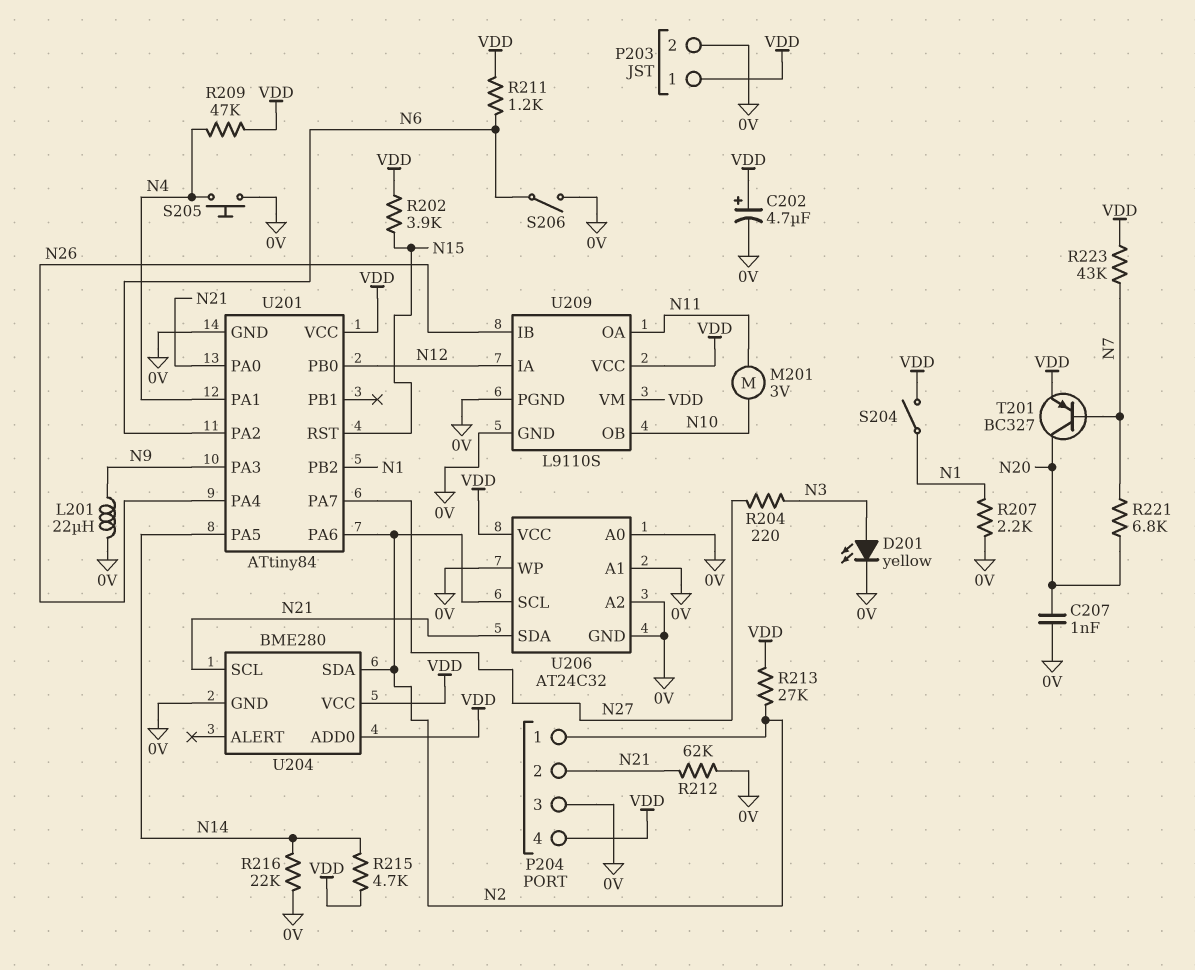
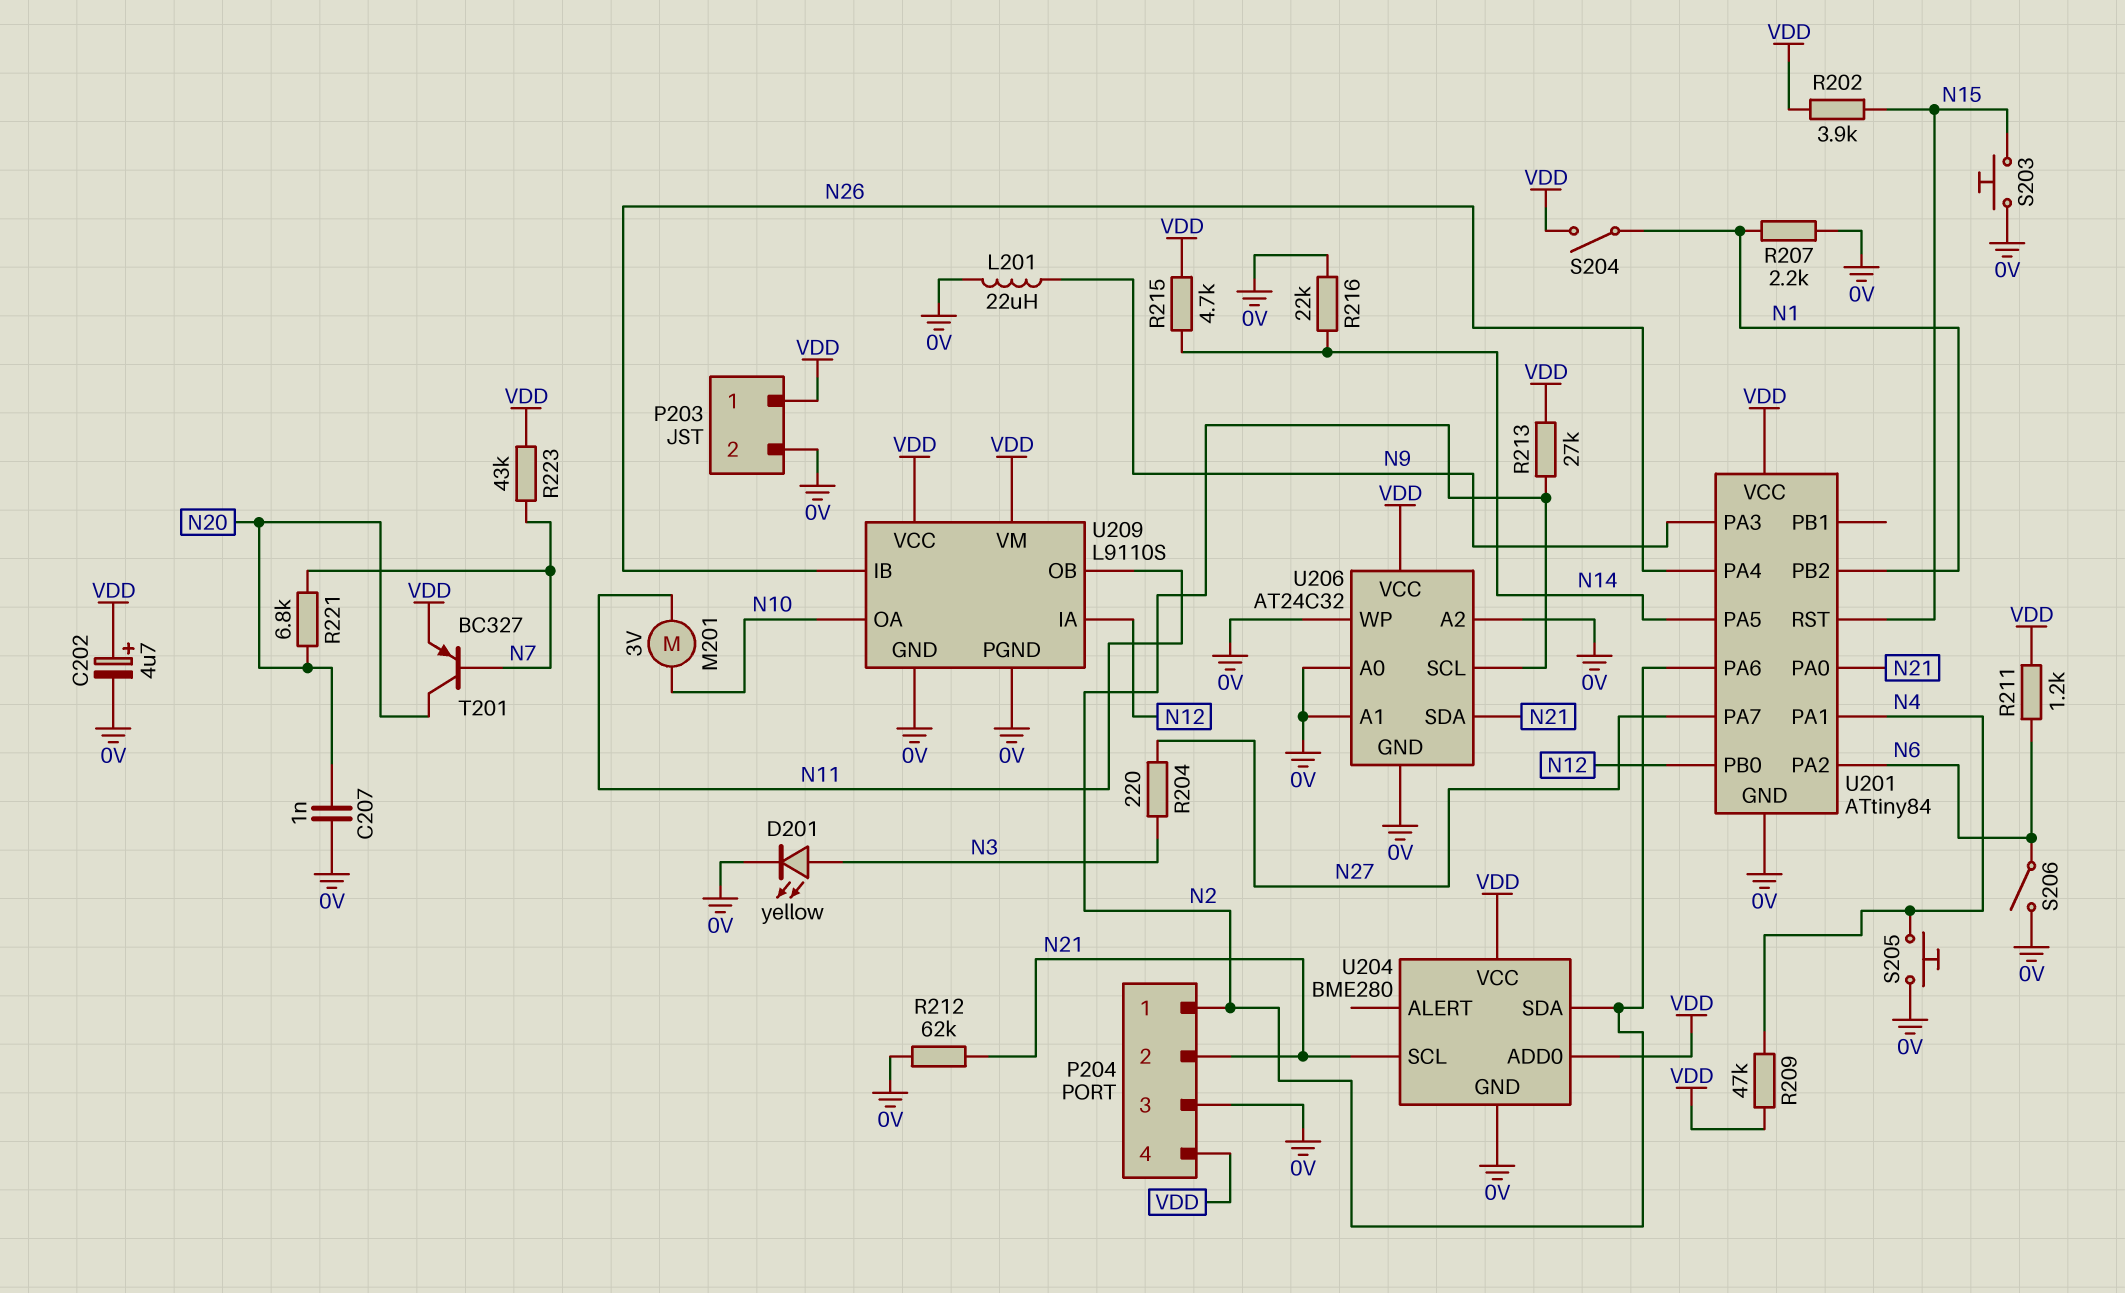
S203: none -> button (0V, N15)
U209 pin OA: N11 -> N10
U209 pin OB: N10 -> N11

